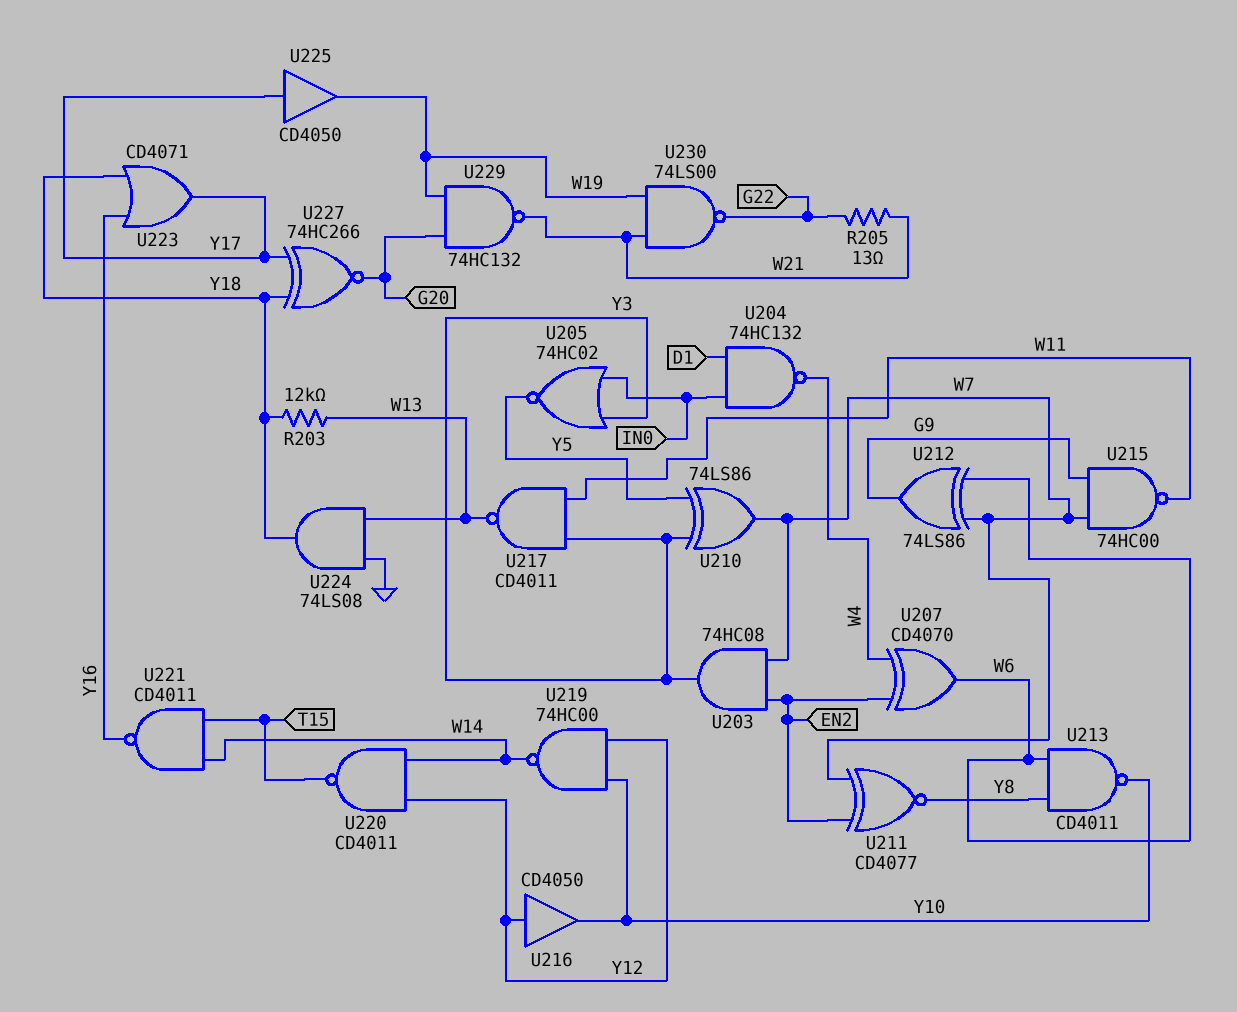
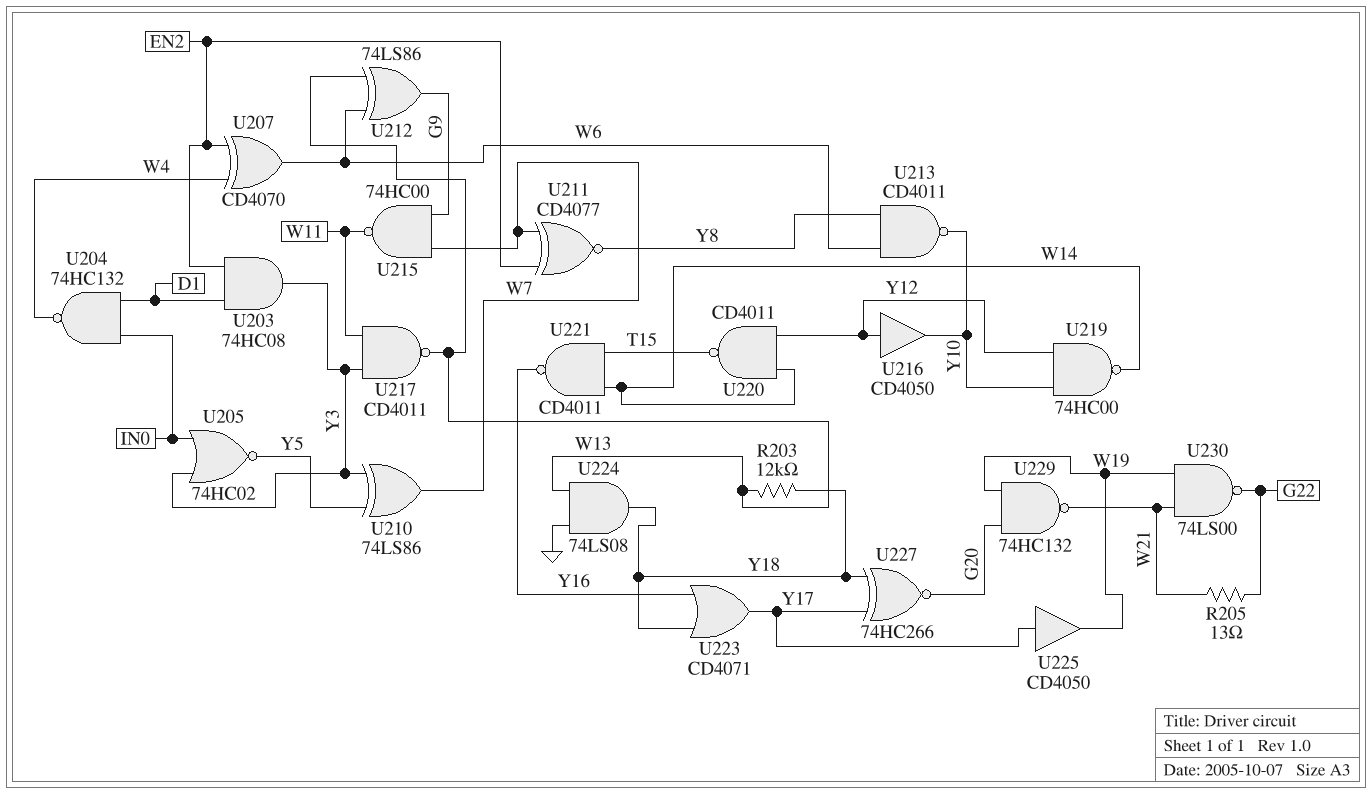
U203: AND 74HC08 (in EN2, in W7, out Y3) -> AND 74HC08 (in D1, in EN2, out Y3)
U212: XOR 74LS86 (in W6, in W7, out G9) -> XOR 74LS86 (in W6, in W13, out G9)

